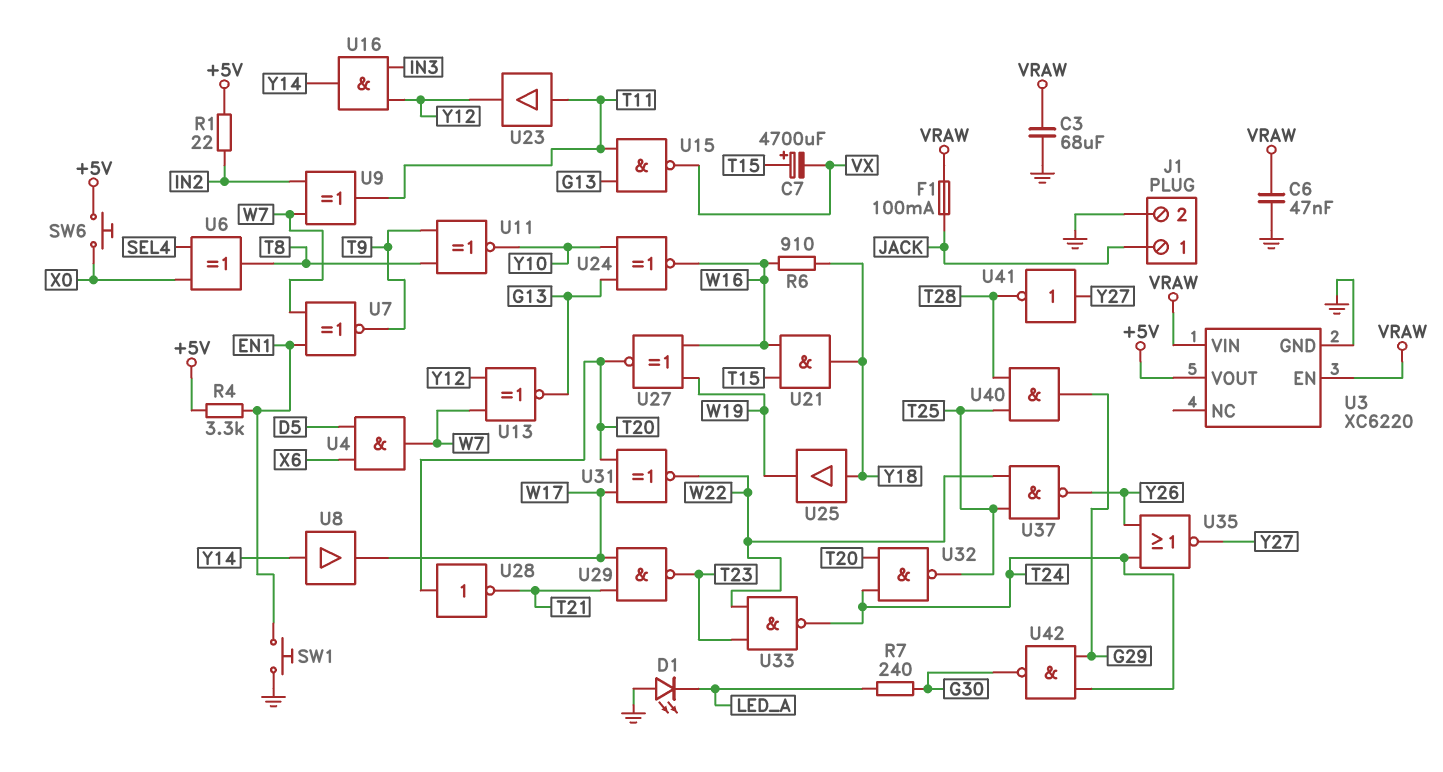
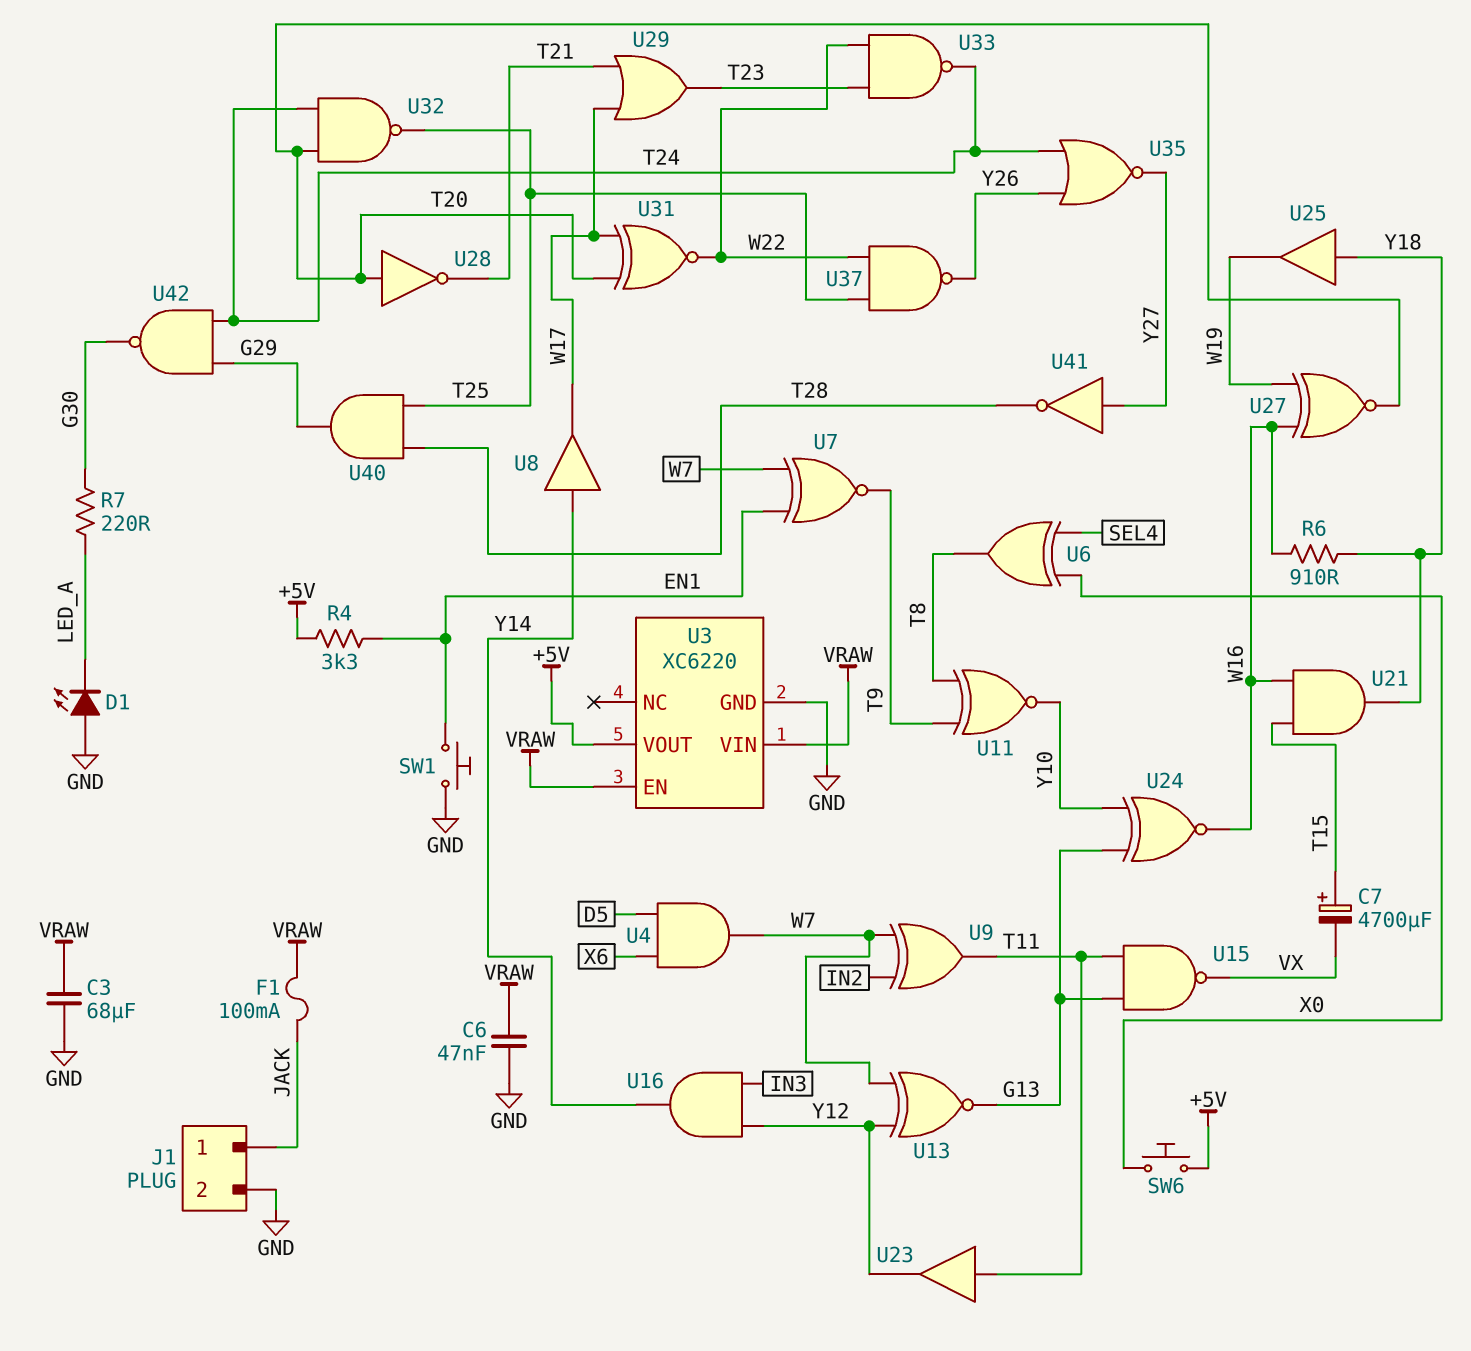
R1: 22 (+5V, IN2) -> none
R7: 240 (G30, LED_A) -> 220 (G30, LED_A)
U29: NAND (in T21, in W17, out T23) -> OR (in T21, in W17, out T23)

